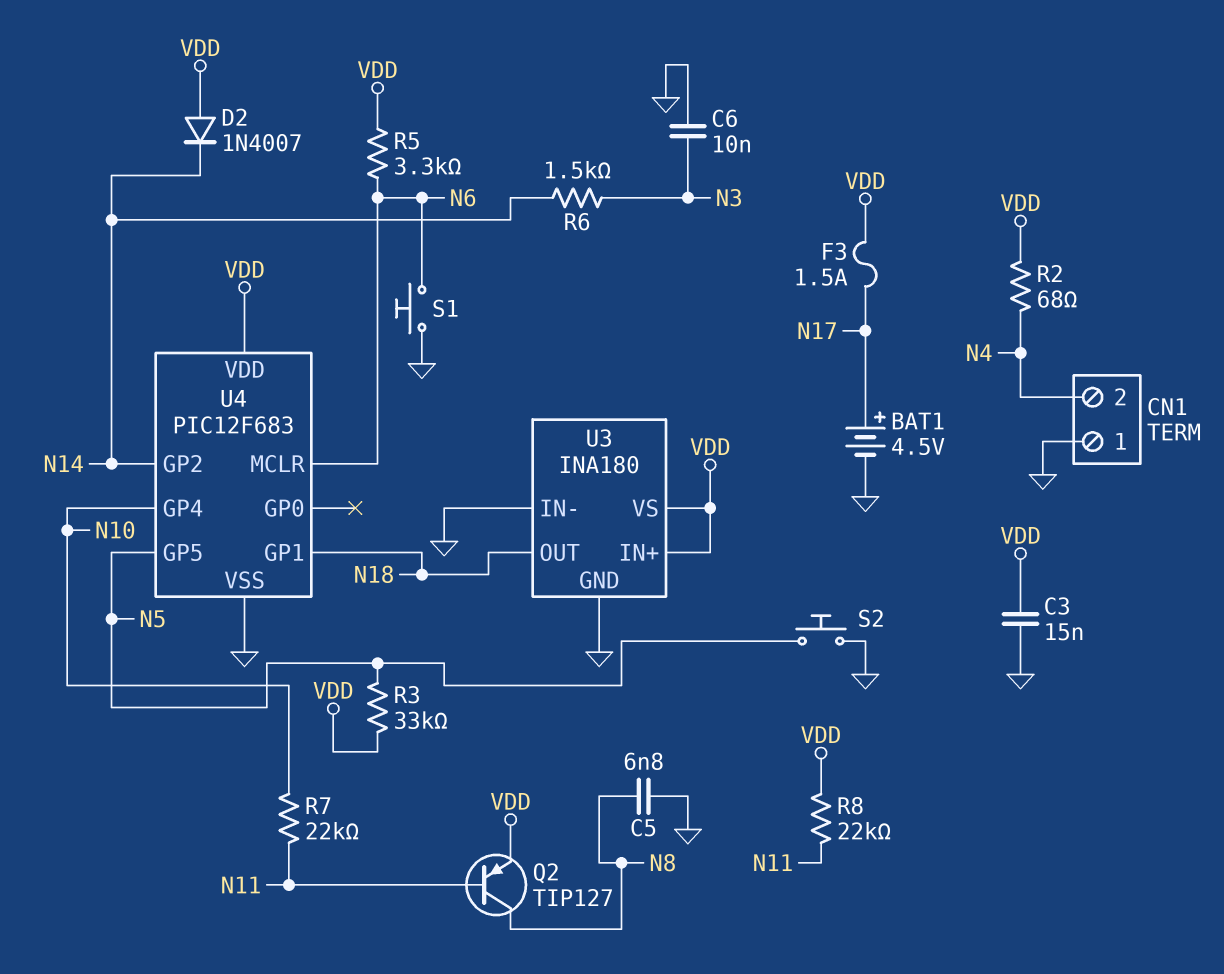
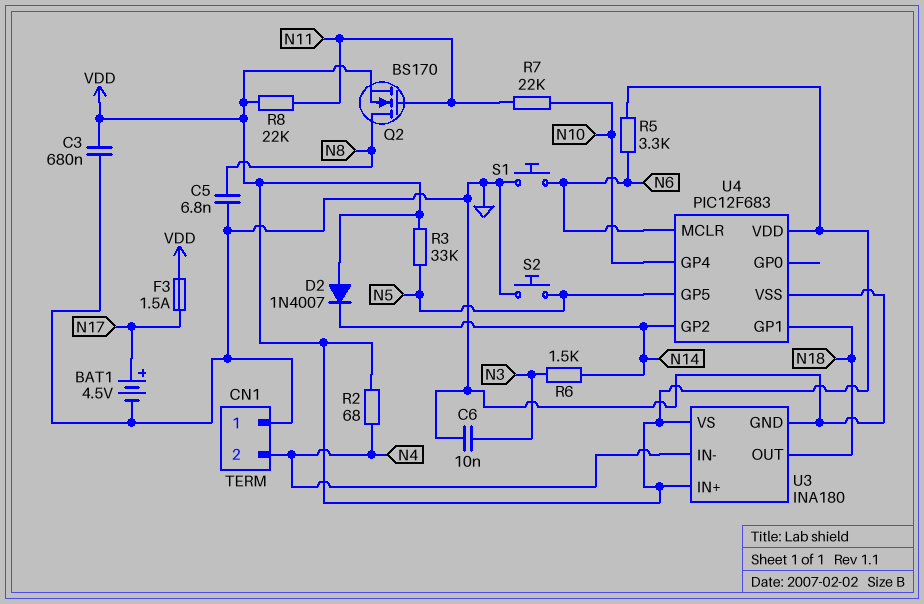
C3: 15nF (GND, VDD) -> 680nF (GND, VDD)
Q2: PNP TIP127 (B N11, C N8, E VDD) -> NMOS BS170 (G N11, D N8, S VDD)
U3 pin IN-: GND -> N4

